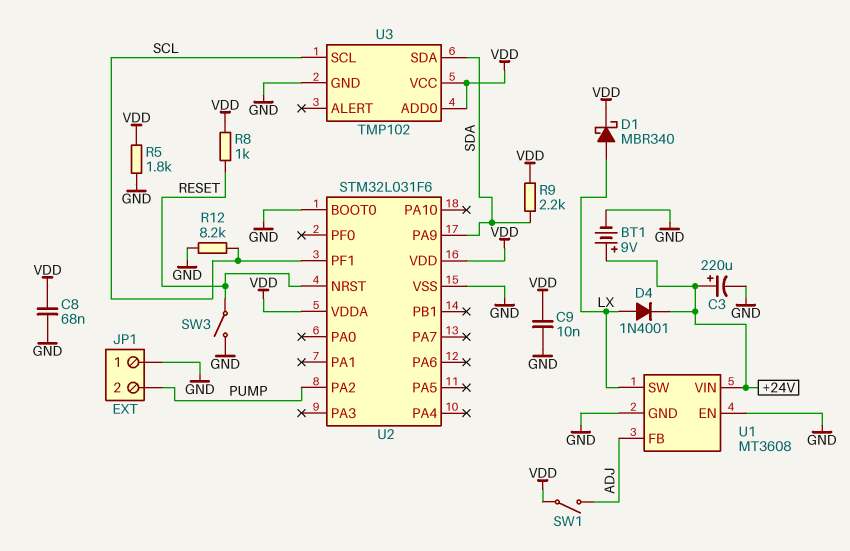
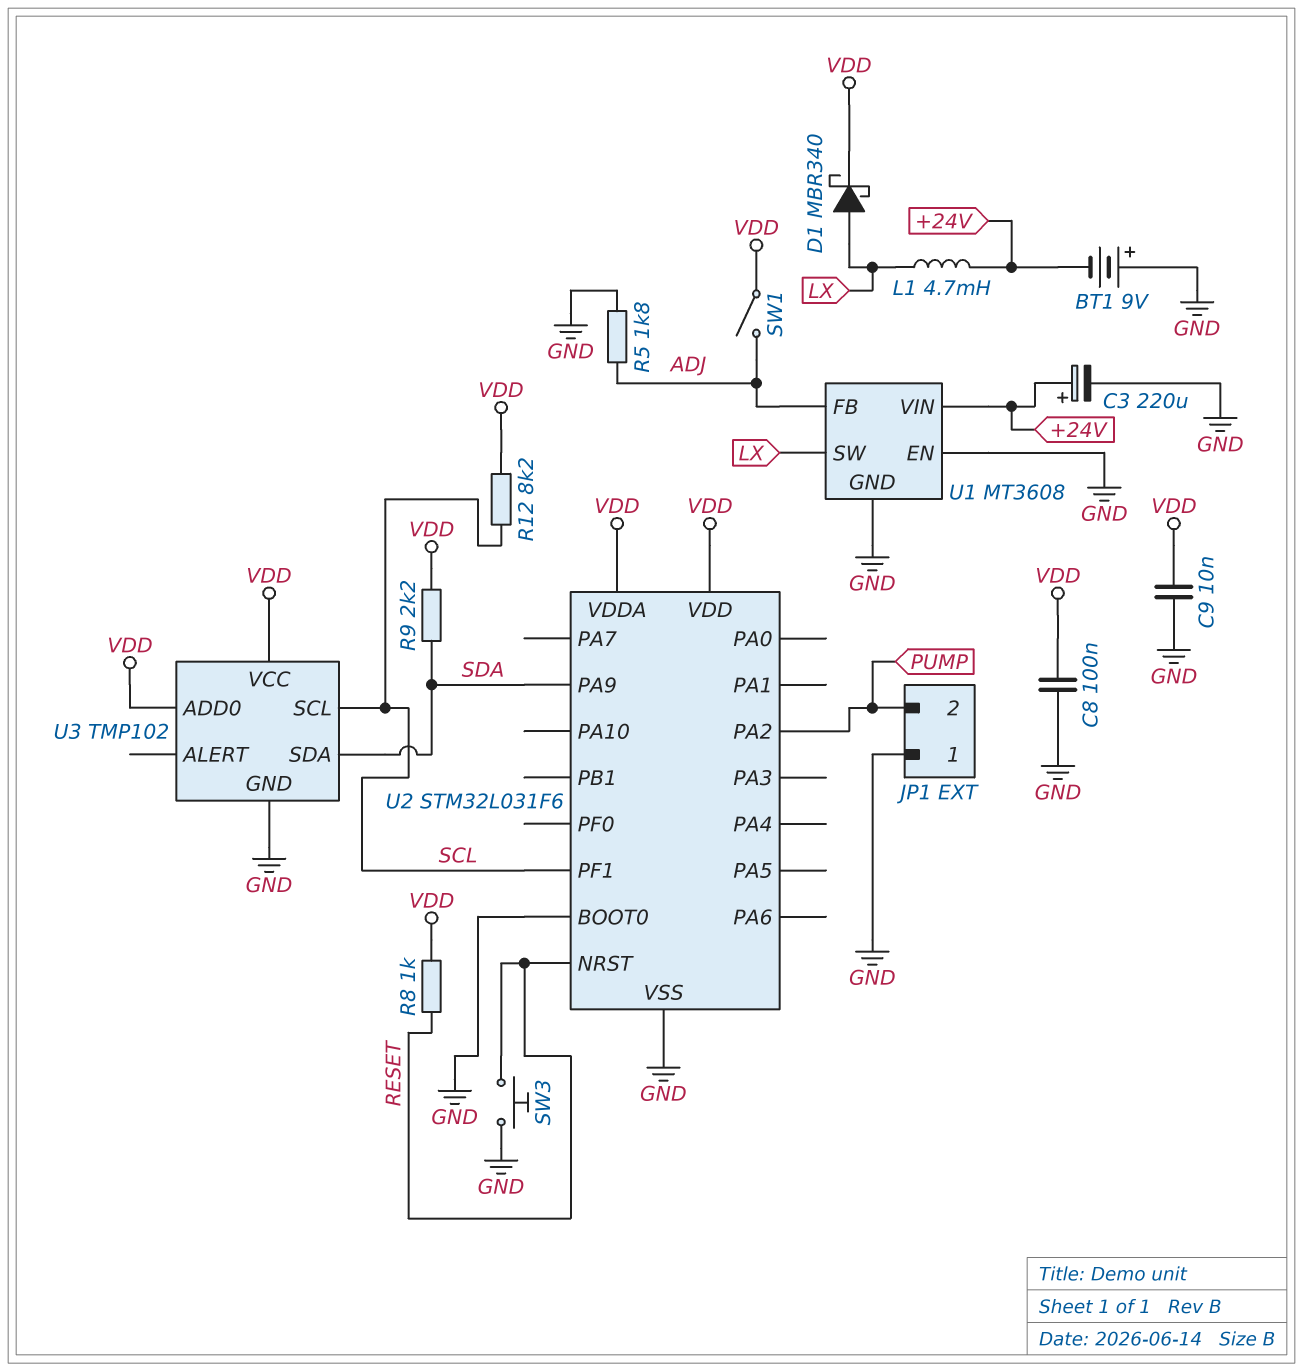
BT1: 9V (plus +24V, minus GND) -> 9V (plus GND, minus +24V)
C8: 68nF (GND, VDD) -> 100nF (GND, VDD)
D4: diode 1N4001 (A LX, K +24V) -> none
L1: none -> 4.7mH (+24V, LX)
R5: 1.8k (GND, VDD) -> 1.8k (ADJ, GND)
R12: 8.2k (GND, SCL) -> 8.2k (SCL, VDD)
SW3: switch (GND, RESET) -> button (GND, RESET)

